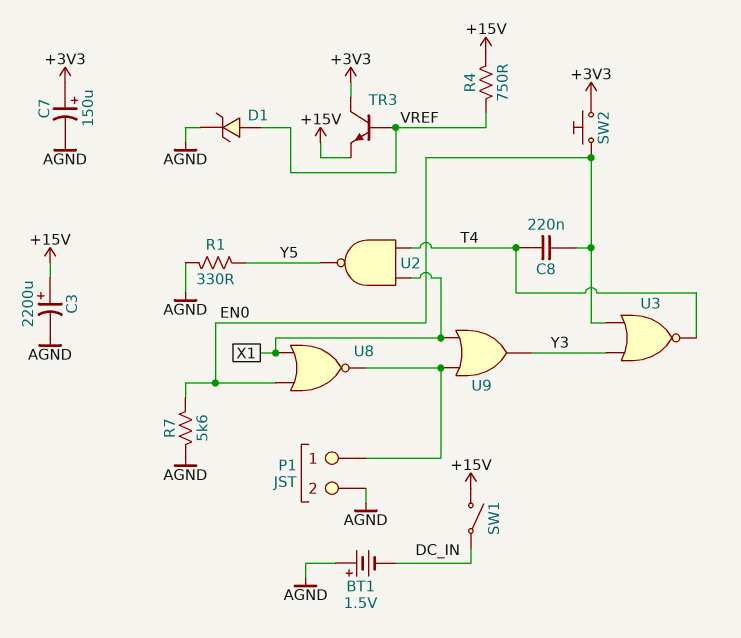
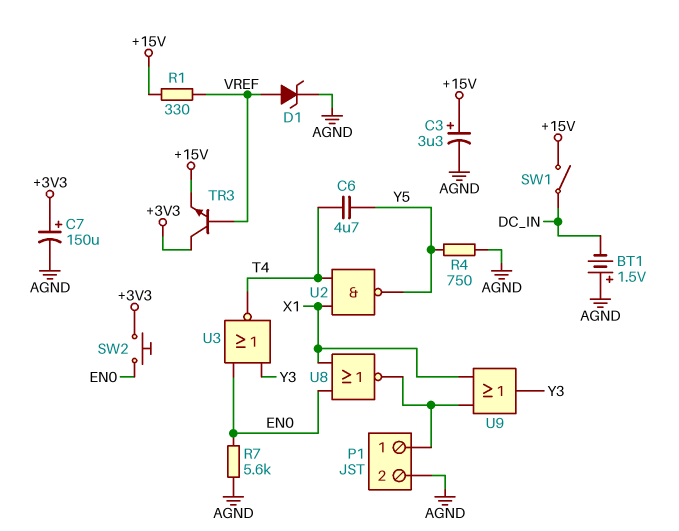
C3: 2200uF (plus +15V, minus AGND) -> 3.3uF (plus +15V, minus AGND)
C6: none -> 4.7uF (T4, Y5)
C8: 220nF (EN0, T4) -> none
R1: 330 (AGND, Y5) -> 330 (+15V, VREF)
R4: 750 (+15V, VREF) -> 750 (AGND, Y5)

